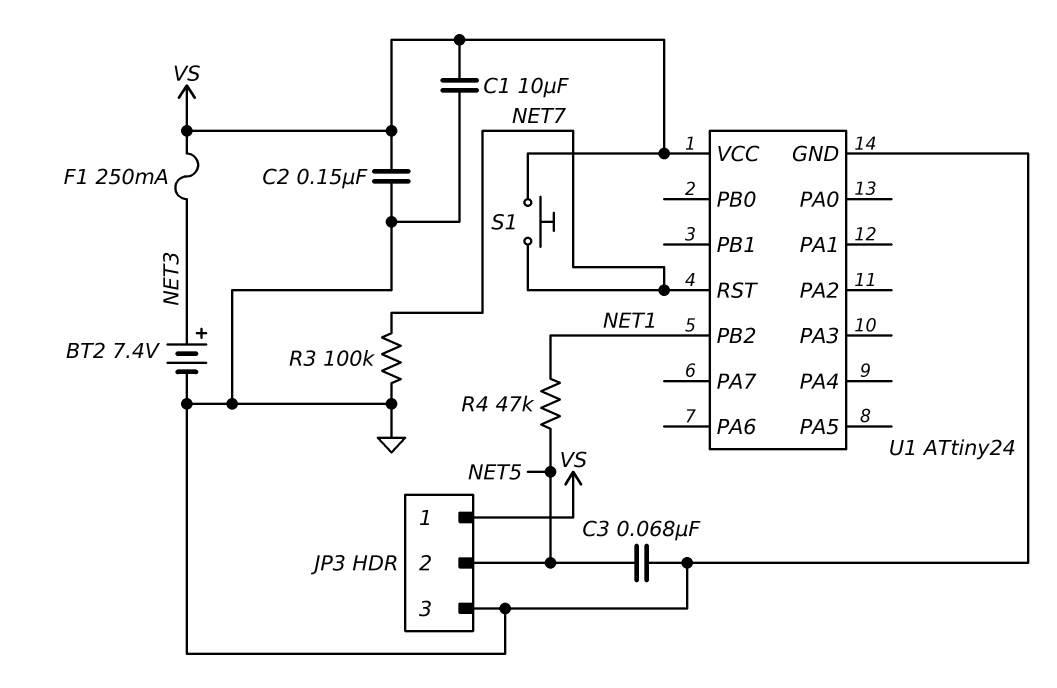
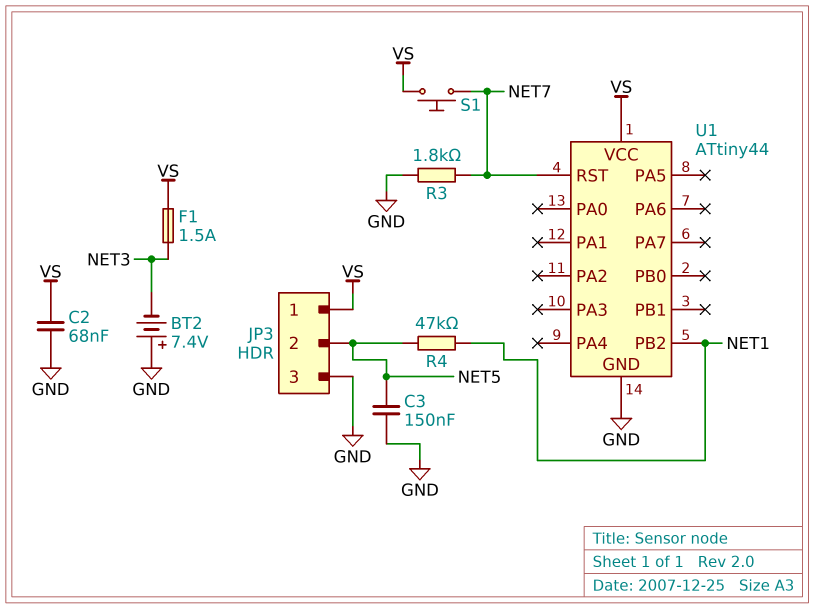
BT2: 7.4V (plus NET3, minus GND) -> 7.4V (plus GND, minus NET3)
C1: 10uF (GND, VS) -> none
C2: 150nF (GND, VS) -> 68nF (GND, VS)
C3: 68nF (GND, NET5) -> 150nF (GND, NET5)
F1: 250mA (NET3, VS) -> 1.5A (NET3, VS)
R3: 100k (GND, NET7) -> 1.8k (GND, NET7)
U1: ATtiny24 -> ATtiny44

